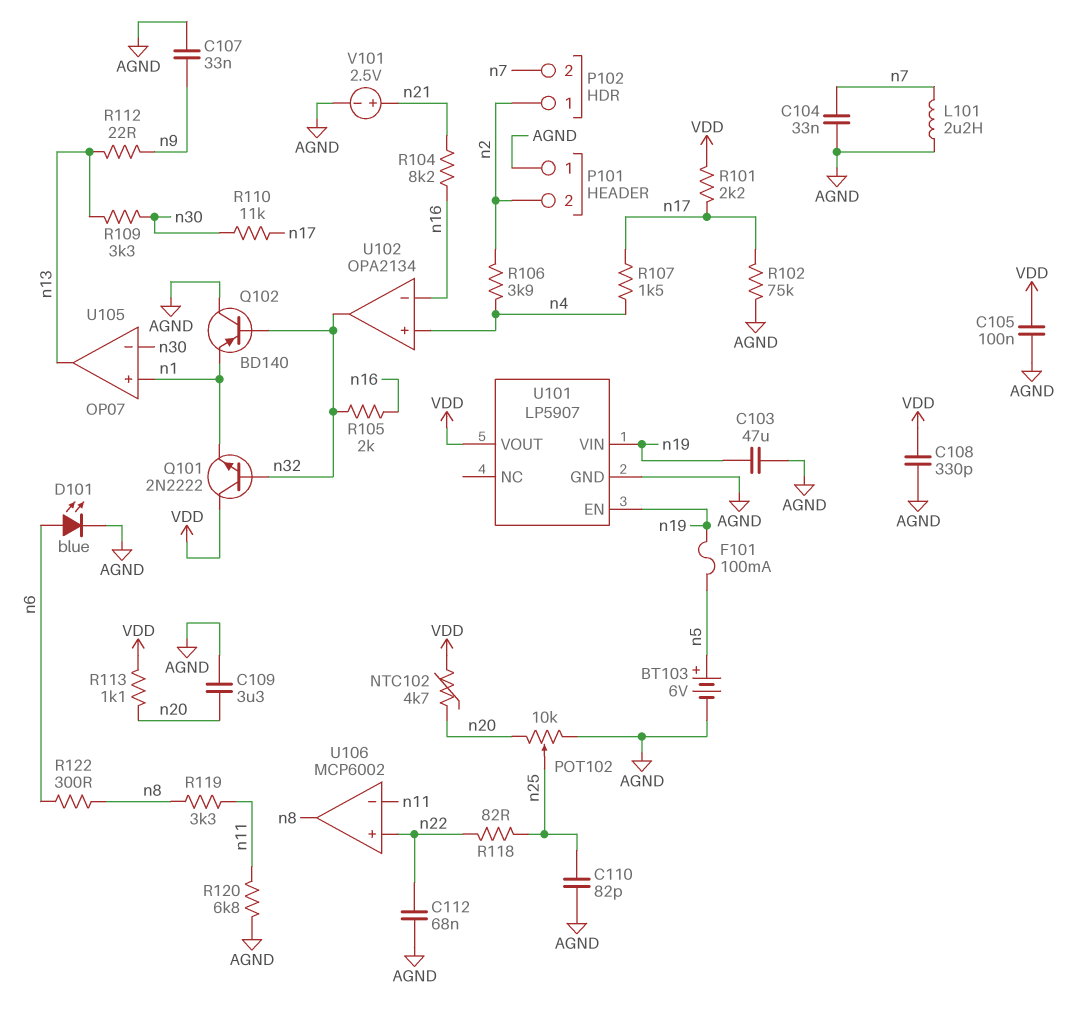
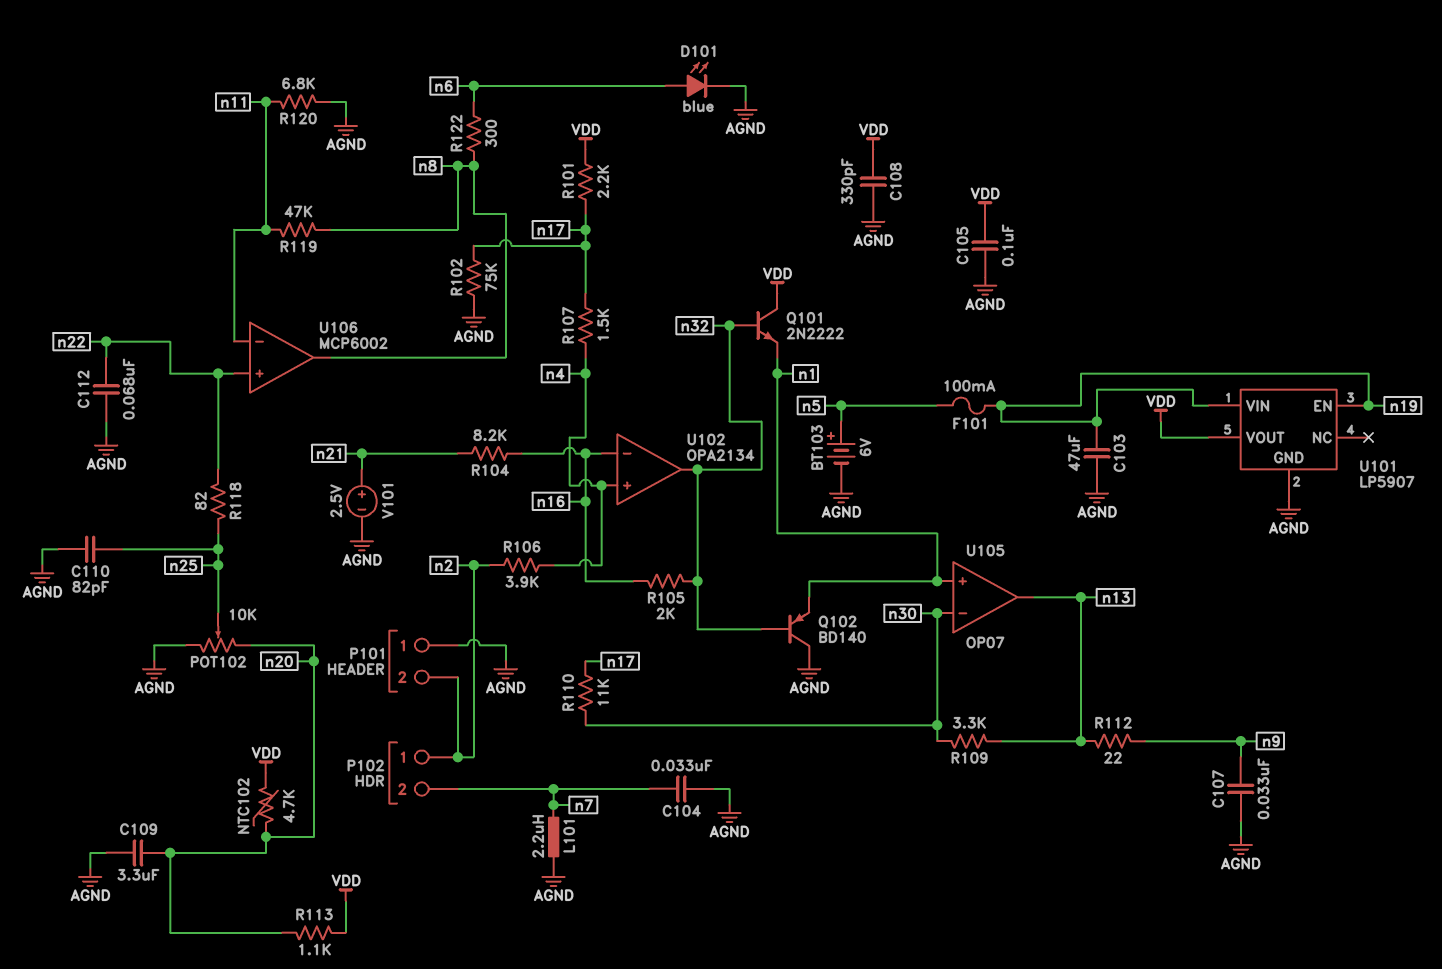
R119: 3.3k (n8, n11) -> 47k (n8, n11)

